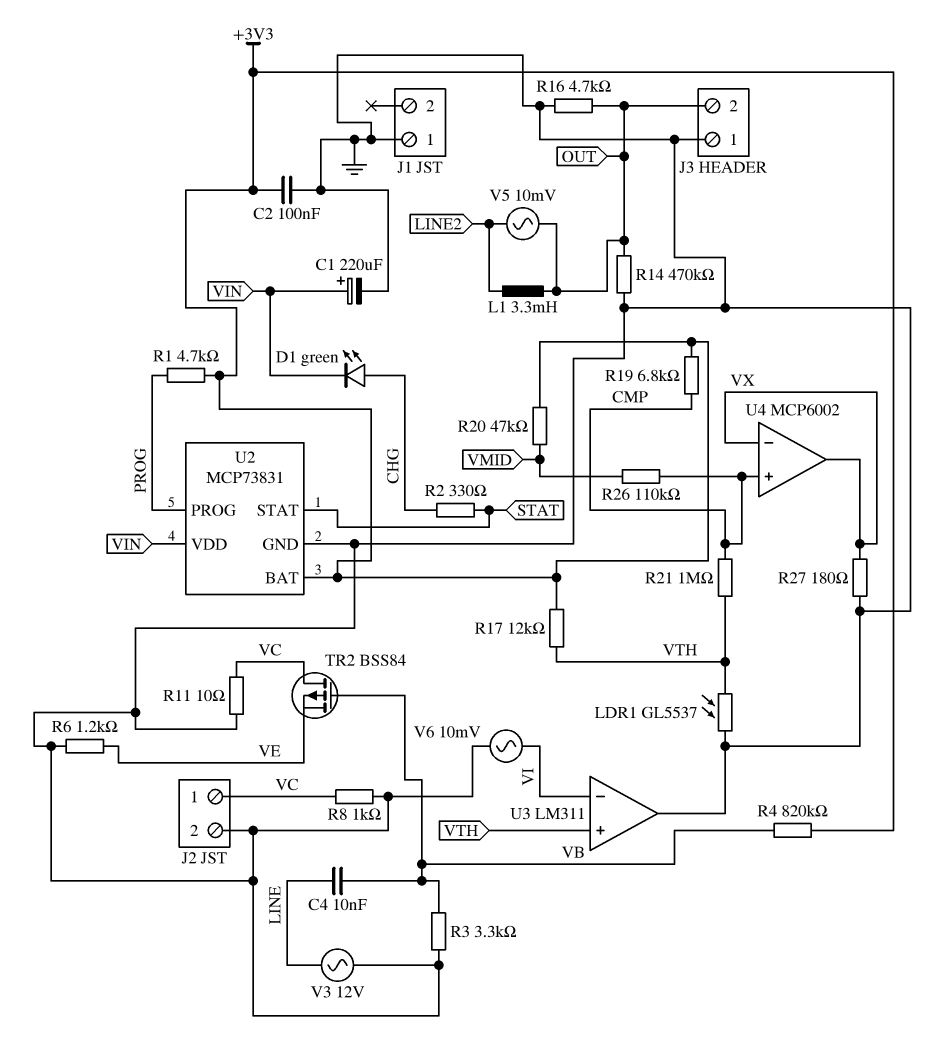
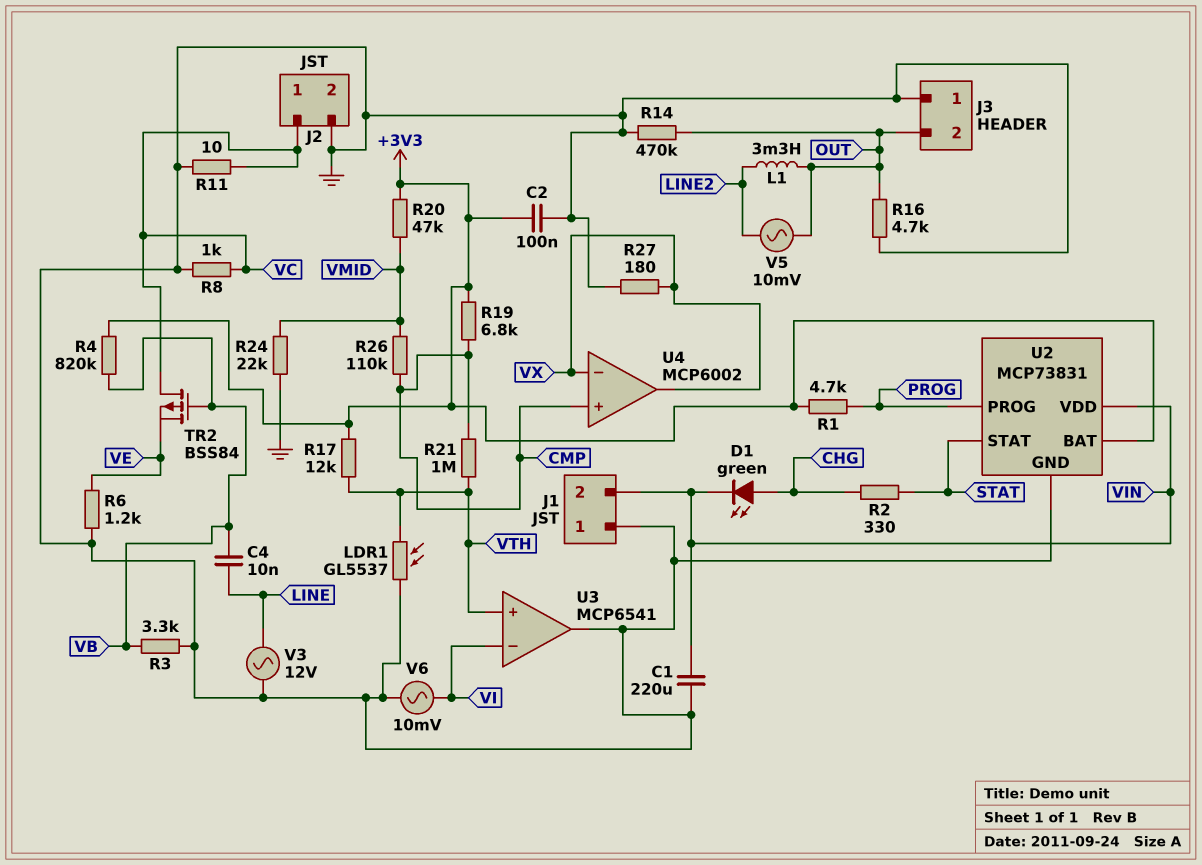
C1: 220uF (plus VIN, minus GND) -> 220uF (GND, VIN)
J1 pin 2: none -> VIN
R24: none -> 22k (GND, VMID)
U3: LM311 -> MCP6541

